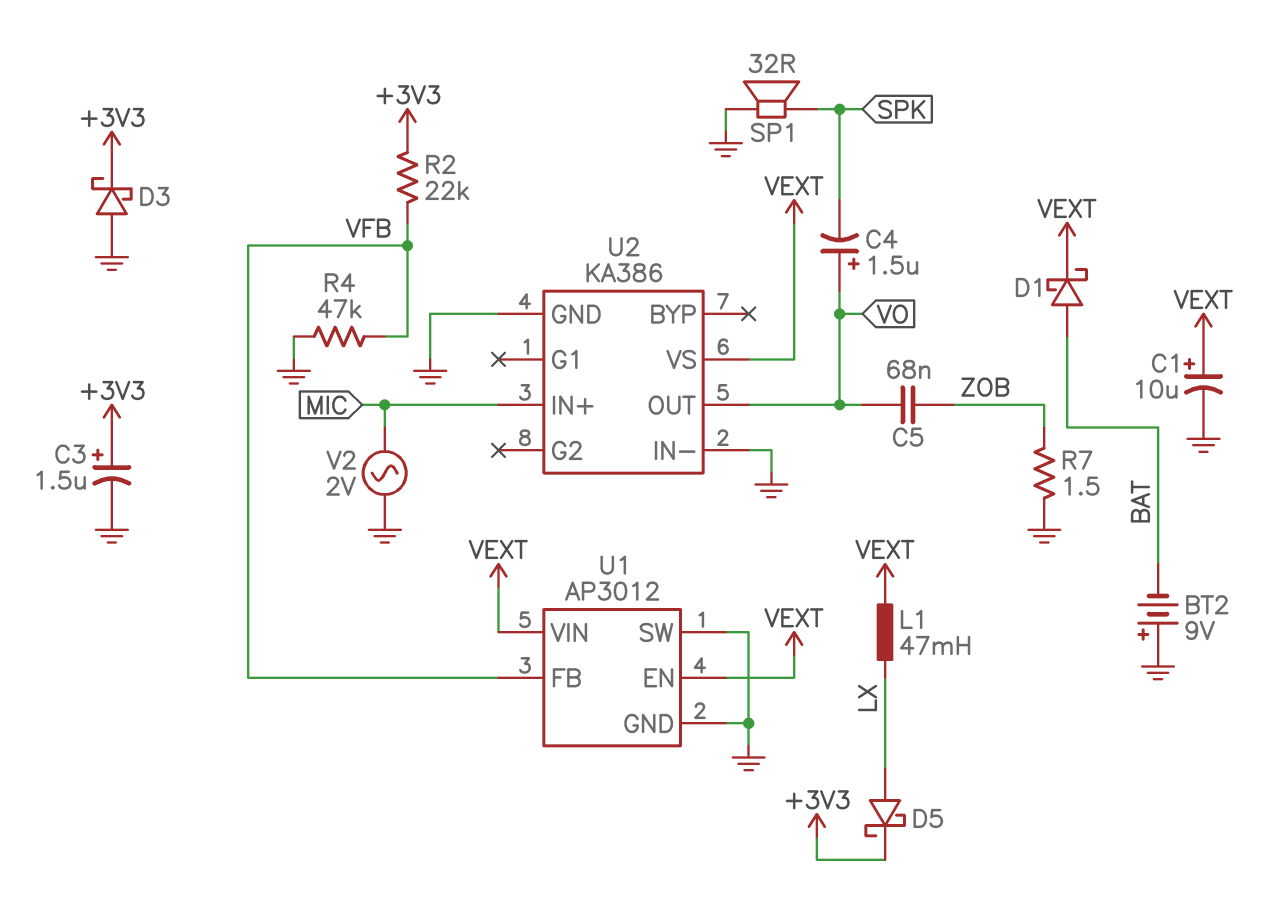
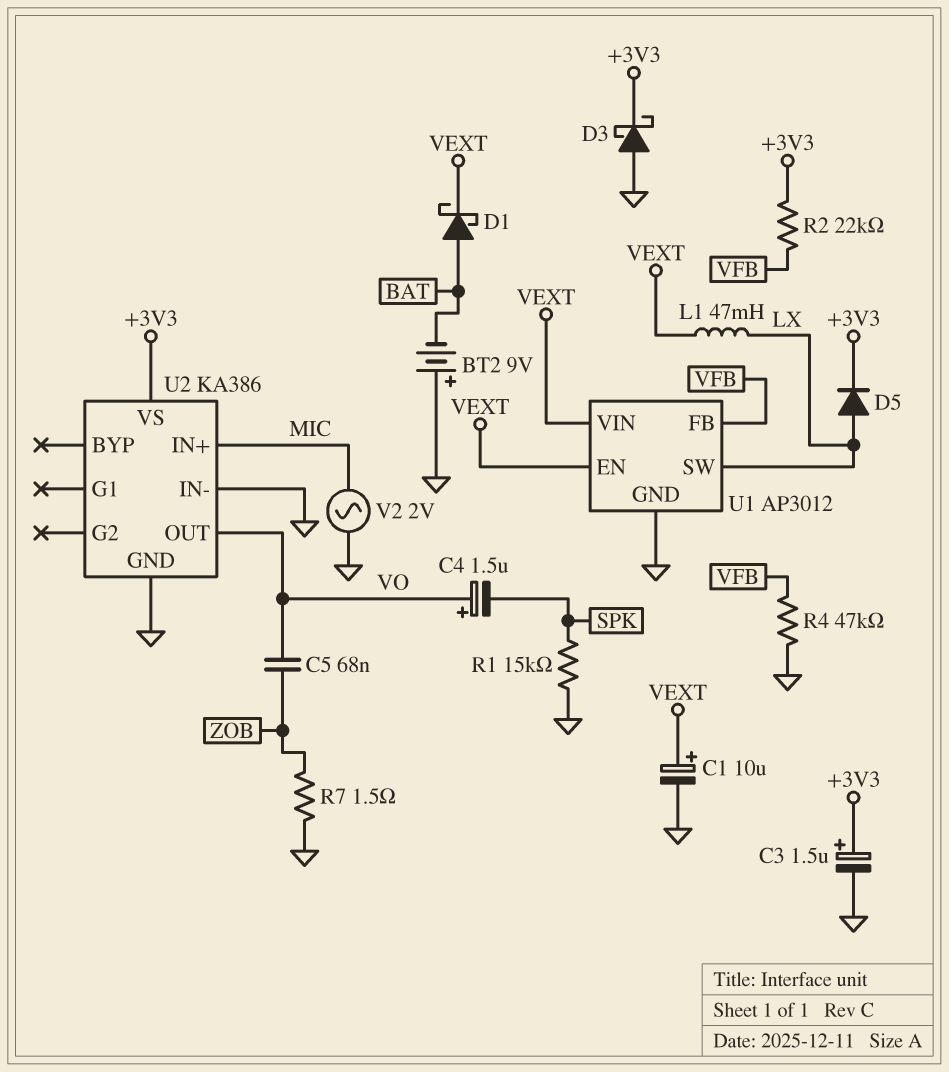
D5: schottky (A LX, K +3V3) -> diode (A LX, K +3V3)
R1: none -> 15k (GND, SPK)
SP1: speaker 32R (GND, SPK) -> none
U1 pin SW: GND -> LX
U2 pin VS: VEXT -> +3V3

